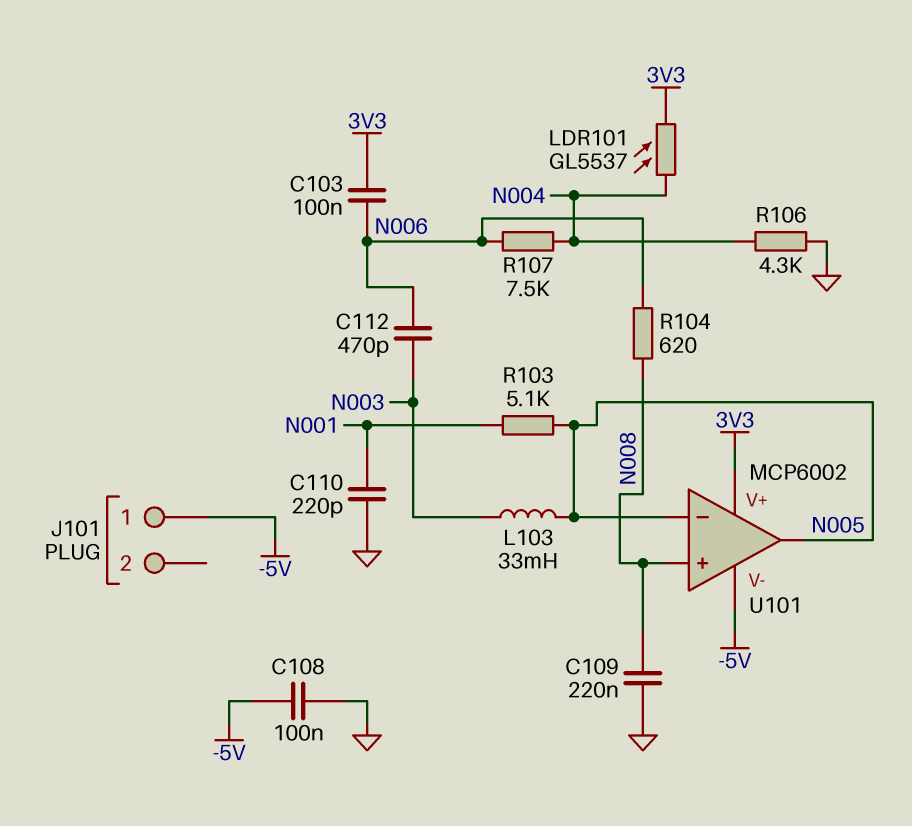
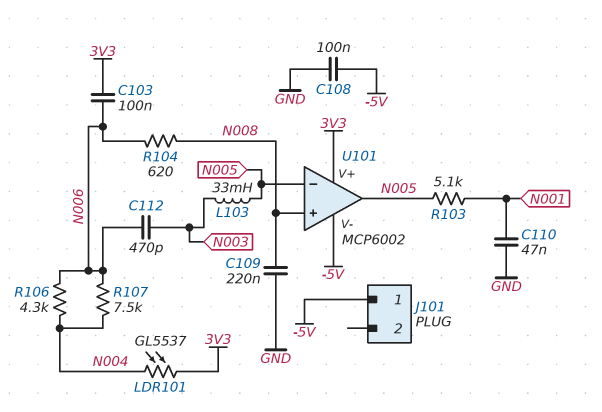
C110: 220pF (GND, N001) -> 47nF (GND, N001)
R106: 4.3k (GND, N004) -> 4.3k (N004, N006)

